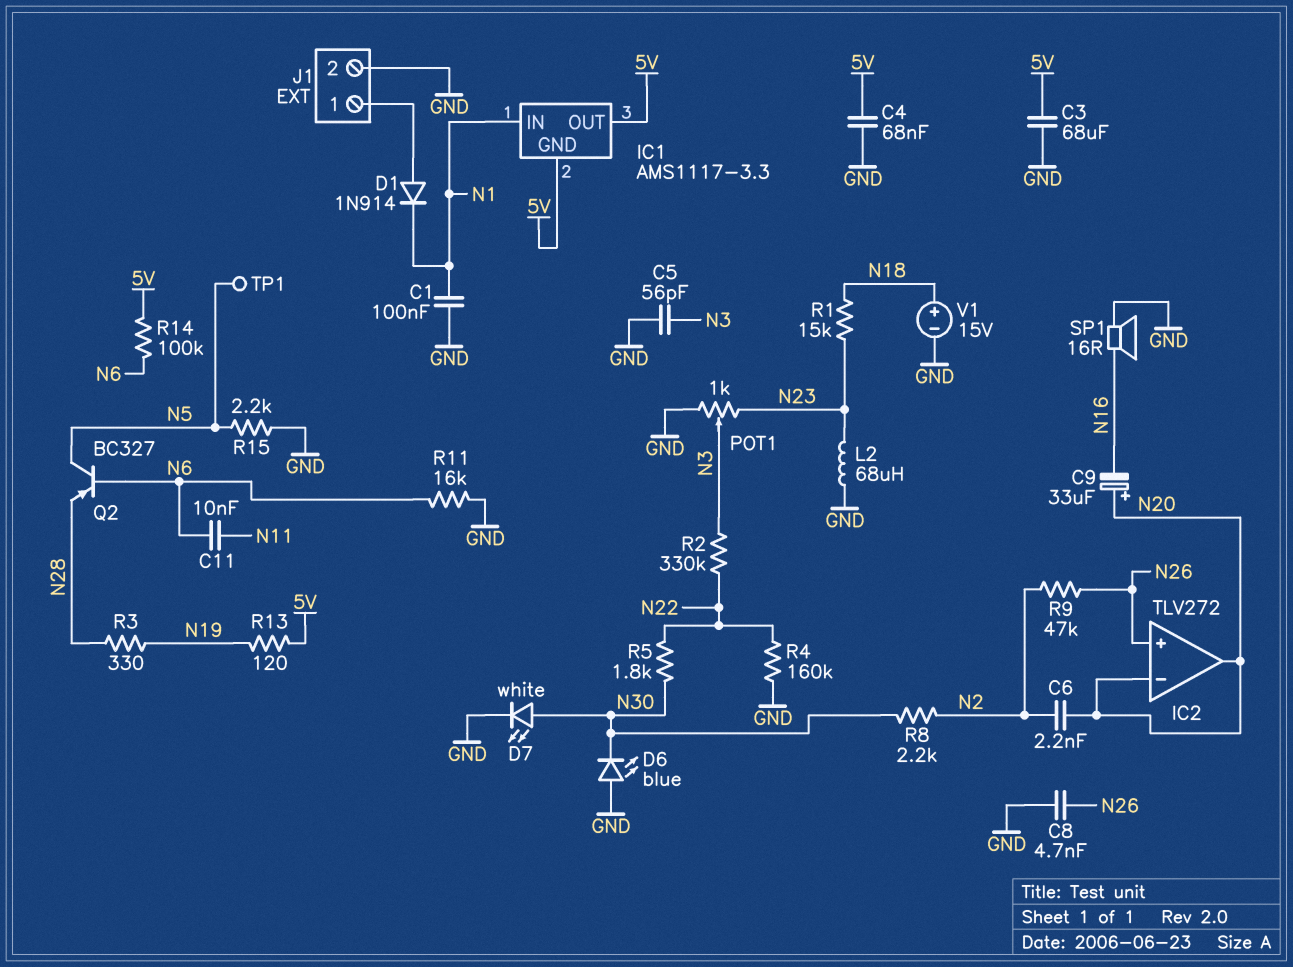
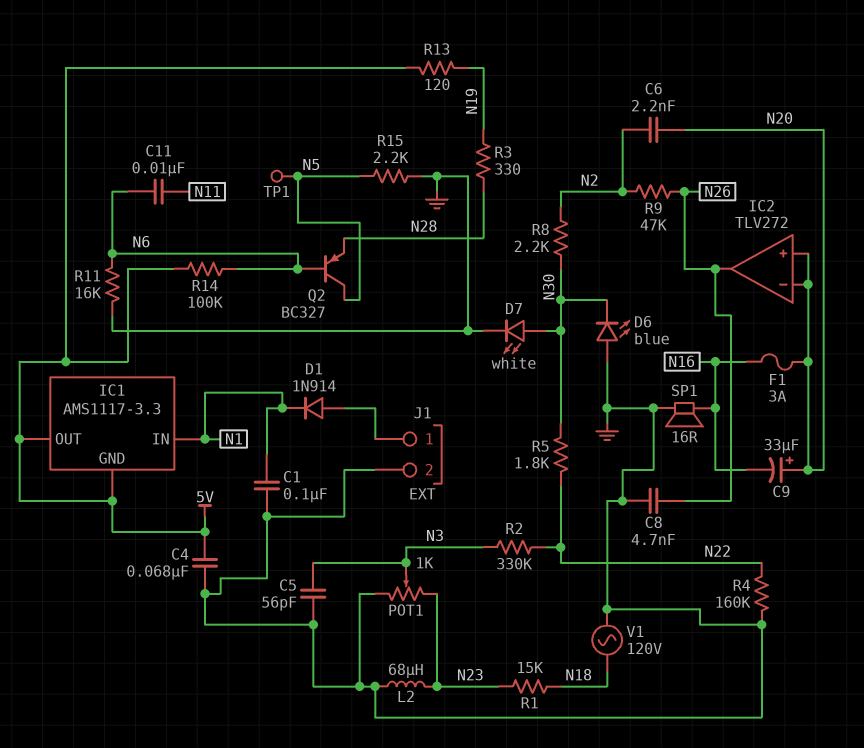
C3: 68uF (5V, GND) -> none
F1: none -> 3A (N16, N20)
IC2 pin in+: N26 -> N20
IC2 pin out: N20 -> N26
V1: 15V (plus N18, minus GND) -> AC 120V (GND, N18)

